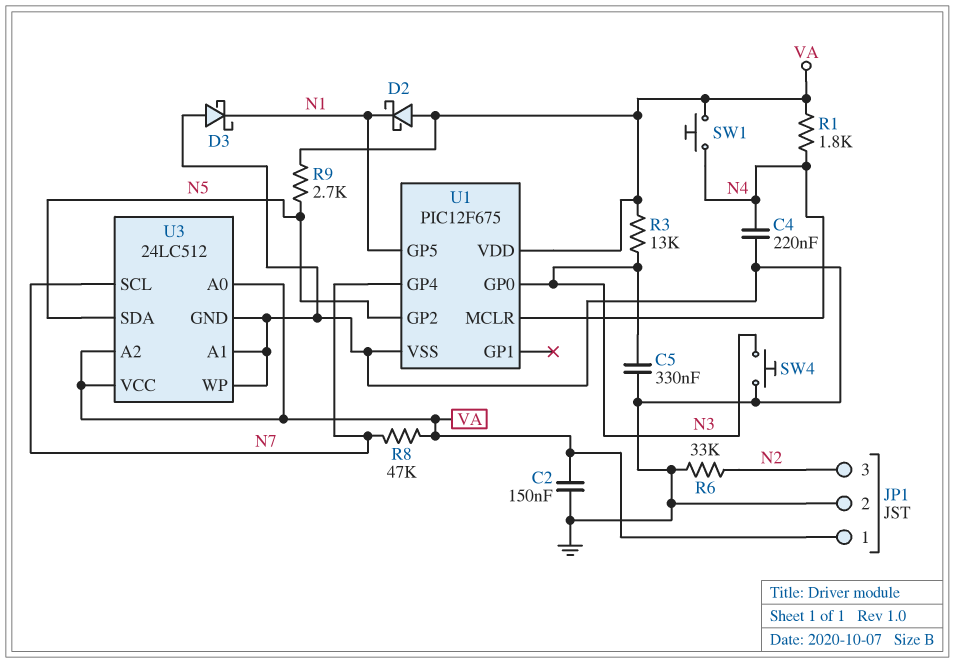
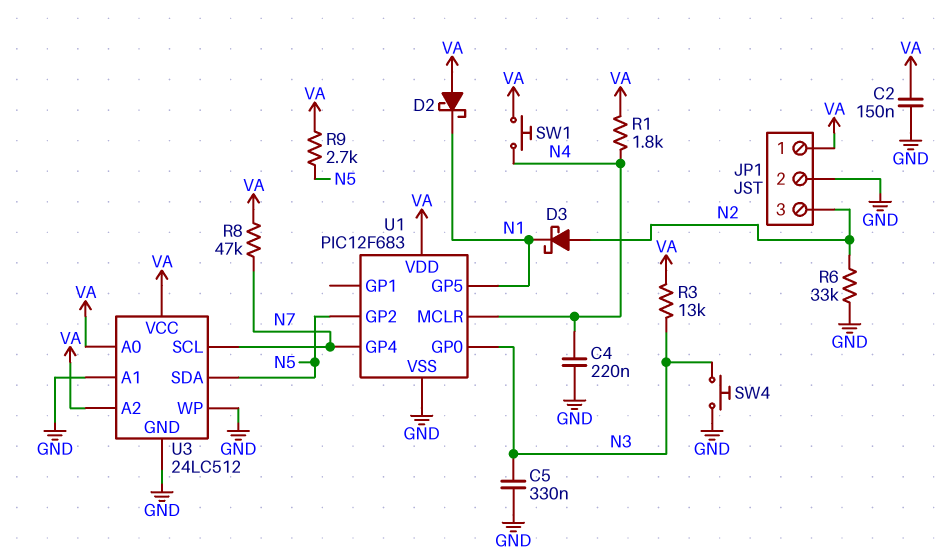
D3: schottky (A GND, K N1) -> schottky (A N2, K N1)
U1: PIC12F675 -> PIC12F683

